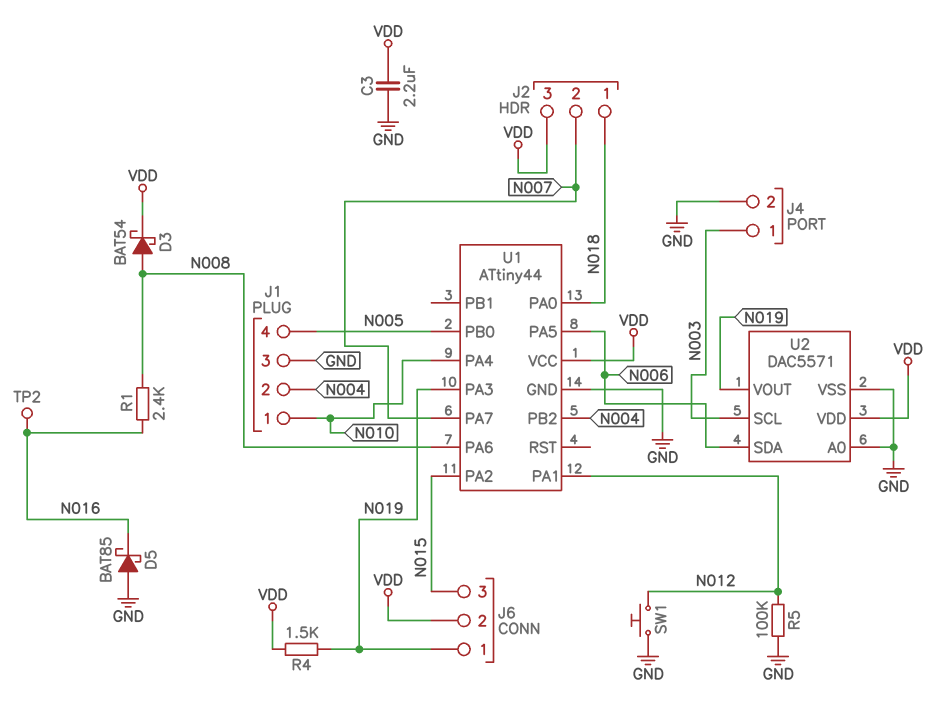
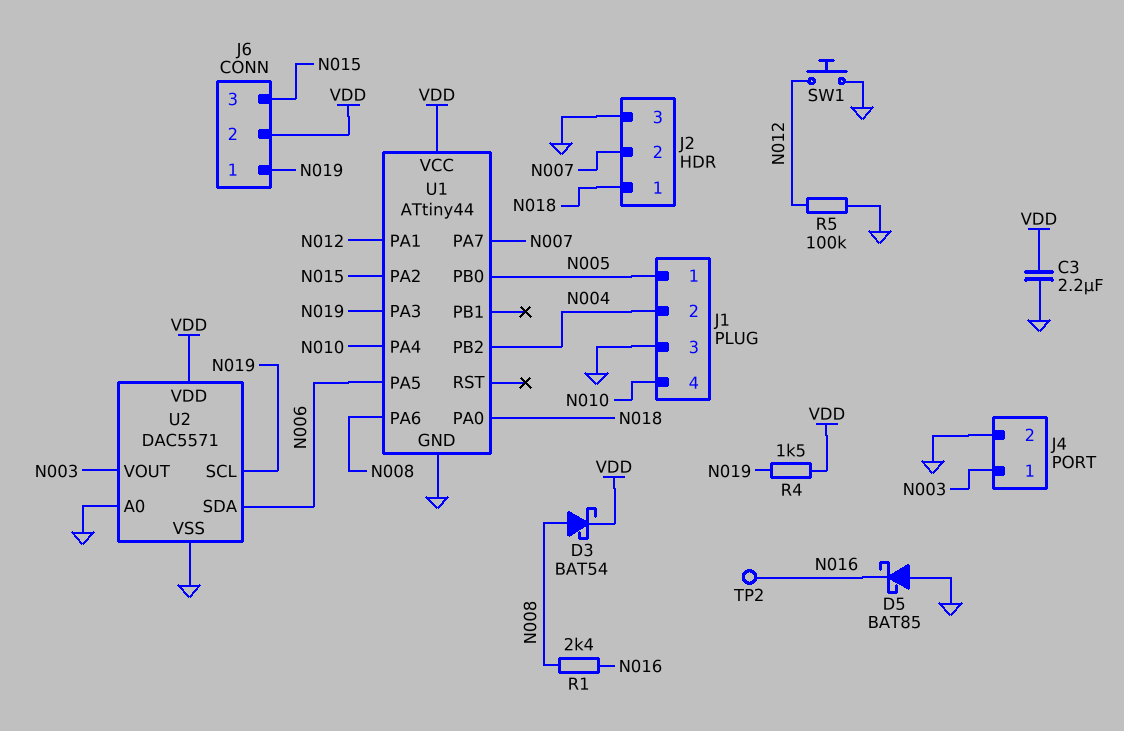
J1 pin 1: N010 -> N005
J1 pin 4: N005 -> N010
J2 pin 3: VDD -> GND
U2 pin SCL: N003 -> N019
U2 pin VOUT: N019 -> N003

